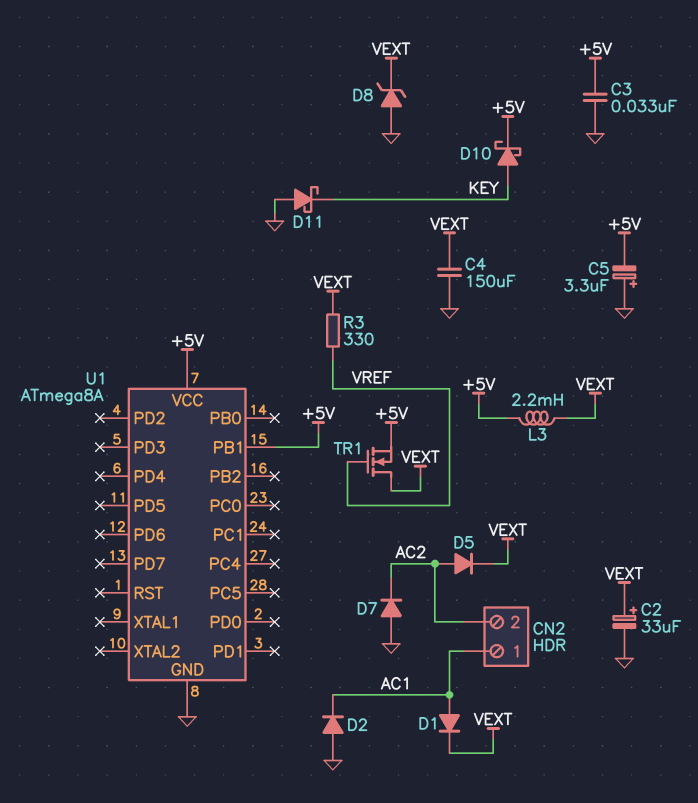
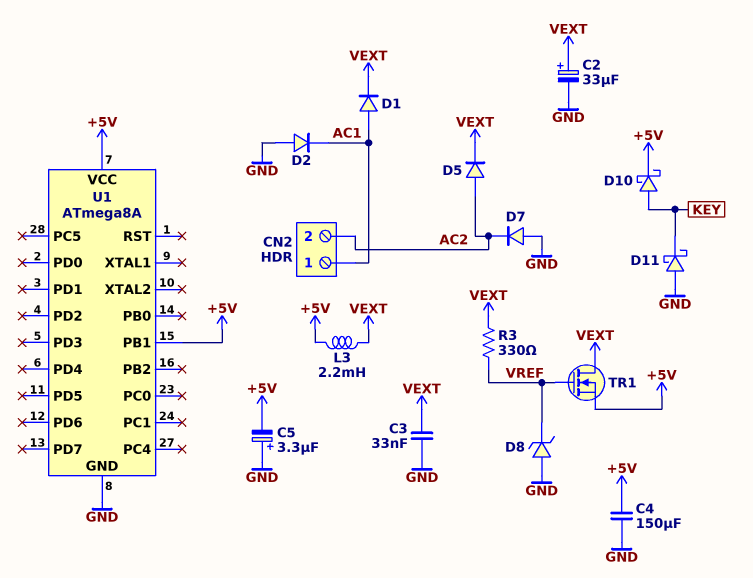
C3: 33nF (+5V, GND) -> 33nF (GND, VEXT)
C4: 150uF (GND, VEXT) -> 150uF (+5V, GND)
D8: zener (A GND, K VEXT) -> zener (A GND, K VREF)

